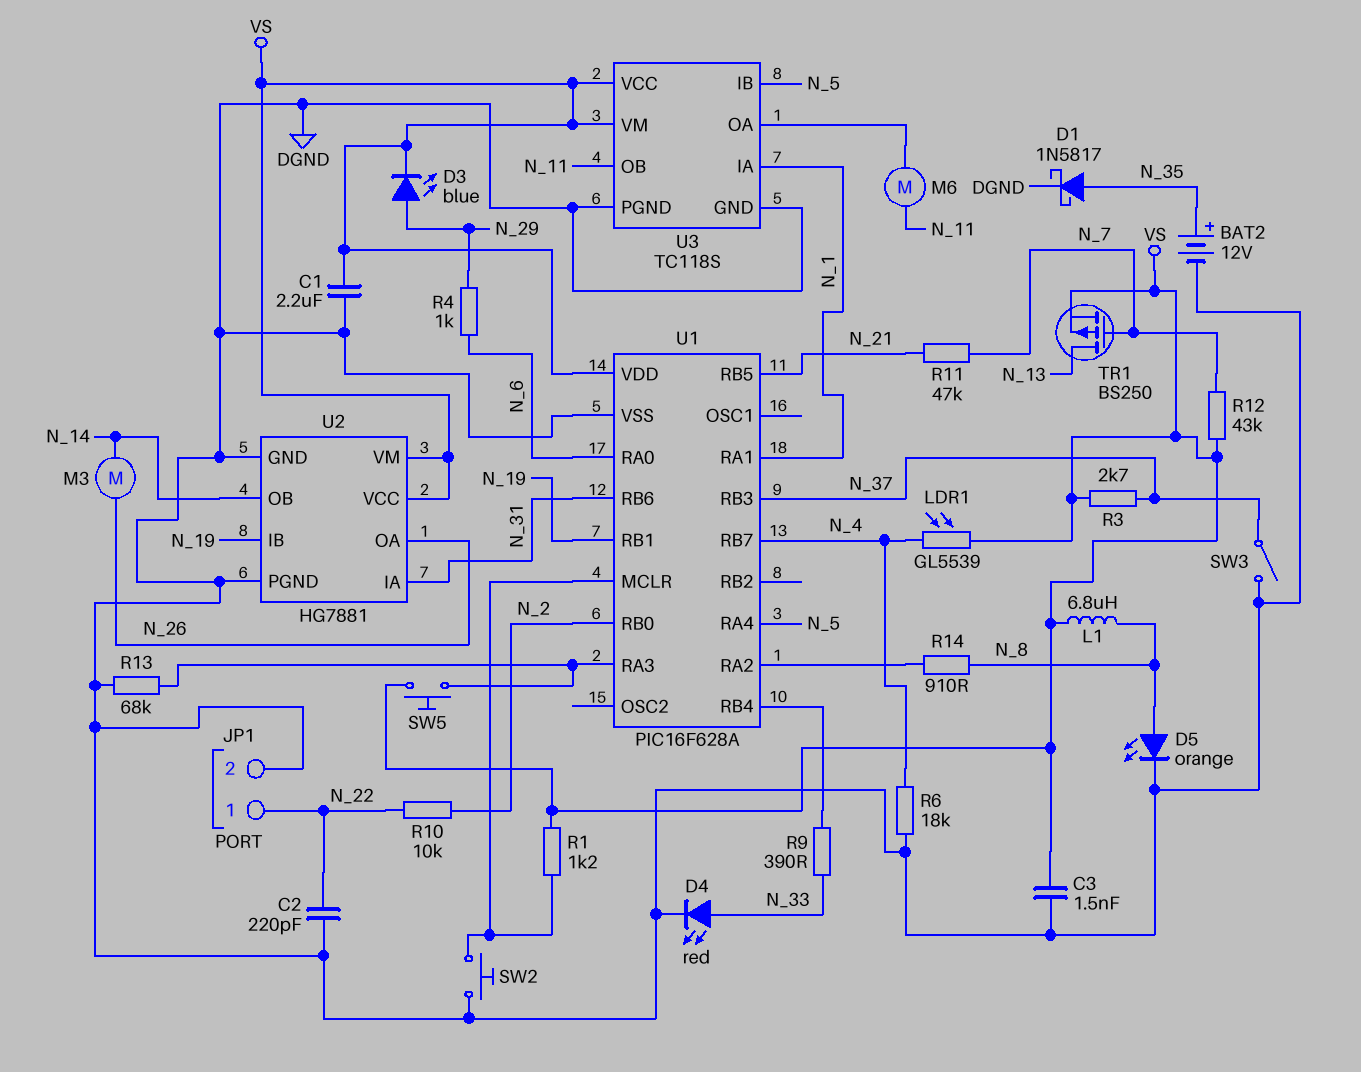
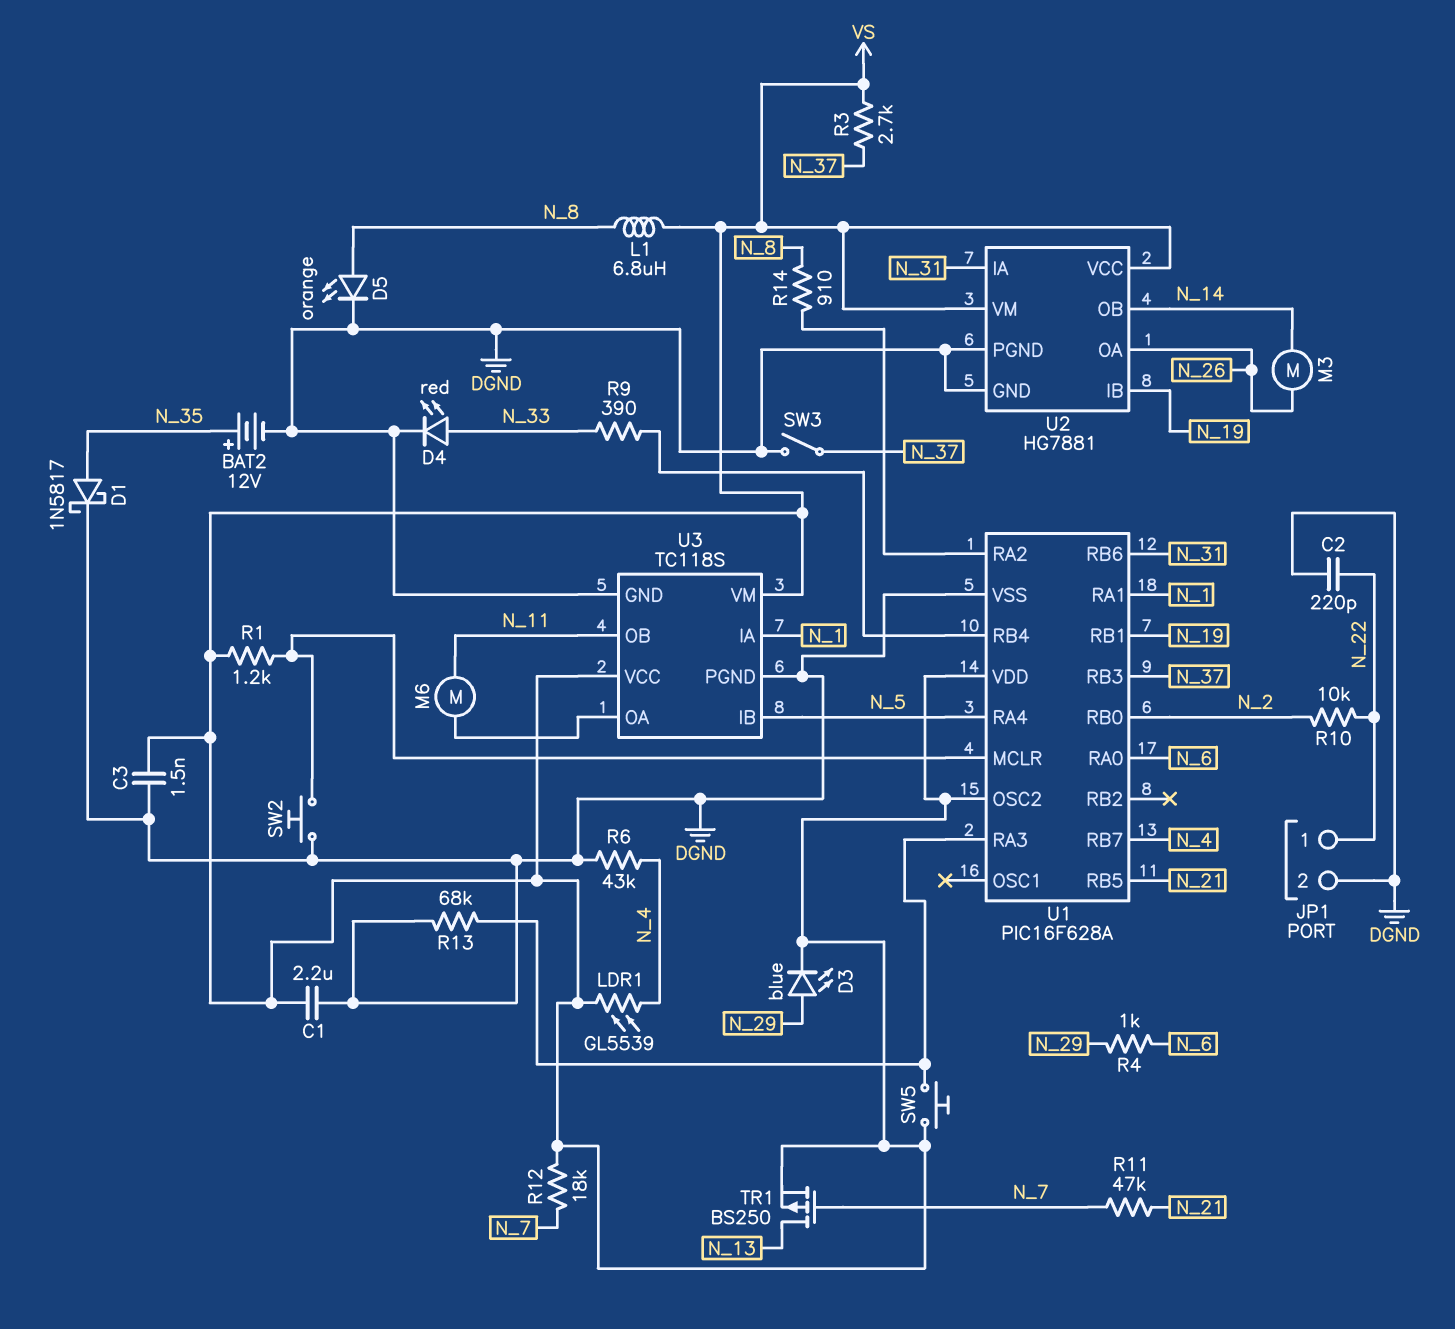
R6: 18k (DGND, N_4) -> 43k (DGND, N_4)
R12: 43k (N_7, VS) -> 18k (N_7, VS)
U1 pin OSC2: none -> VS

